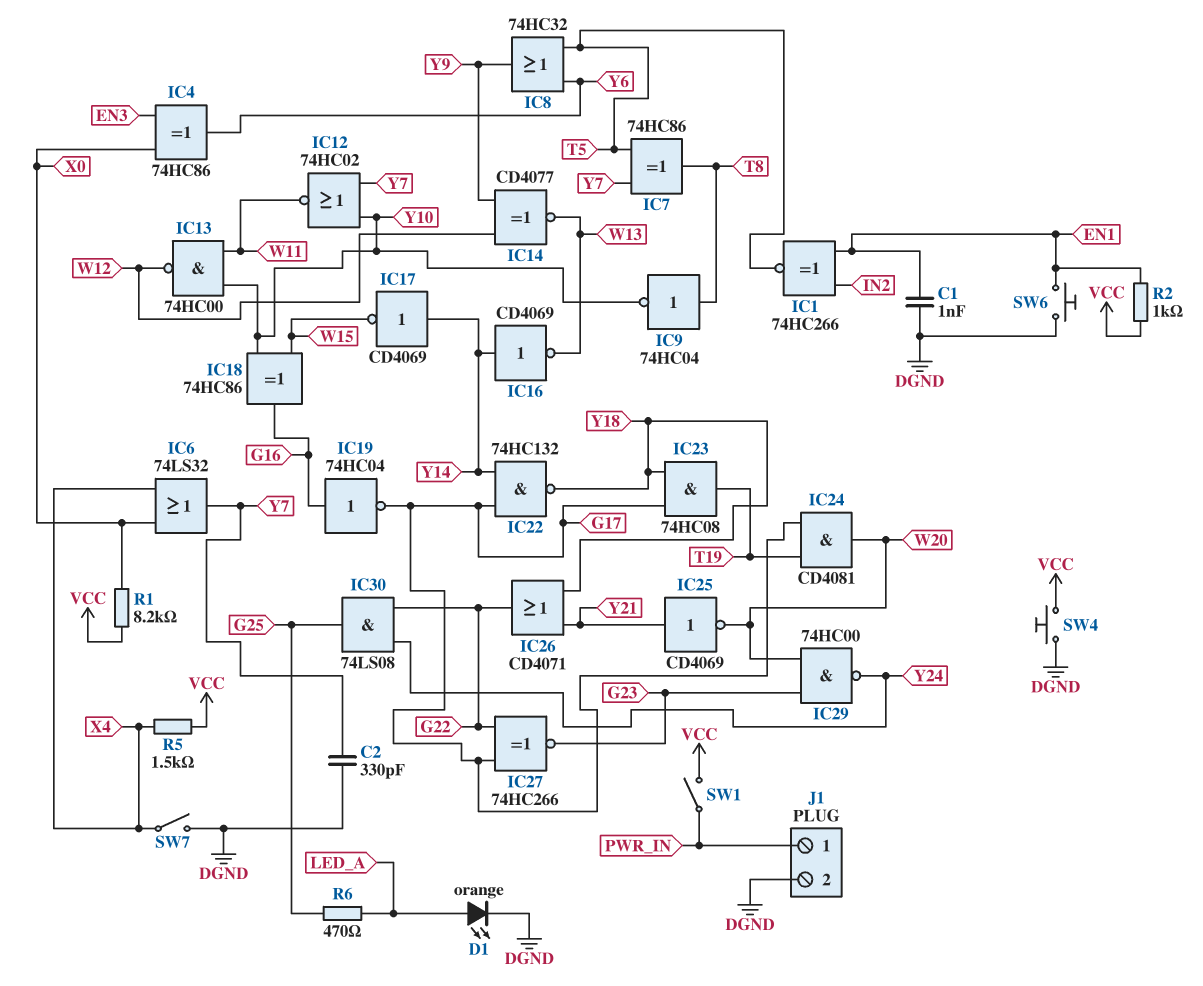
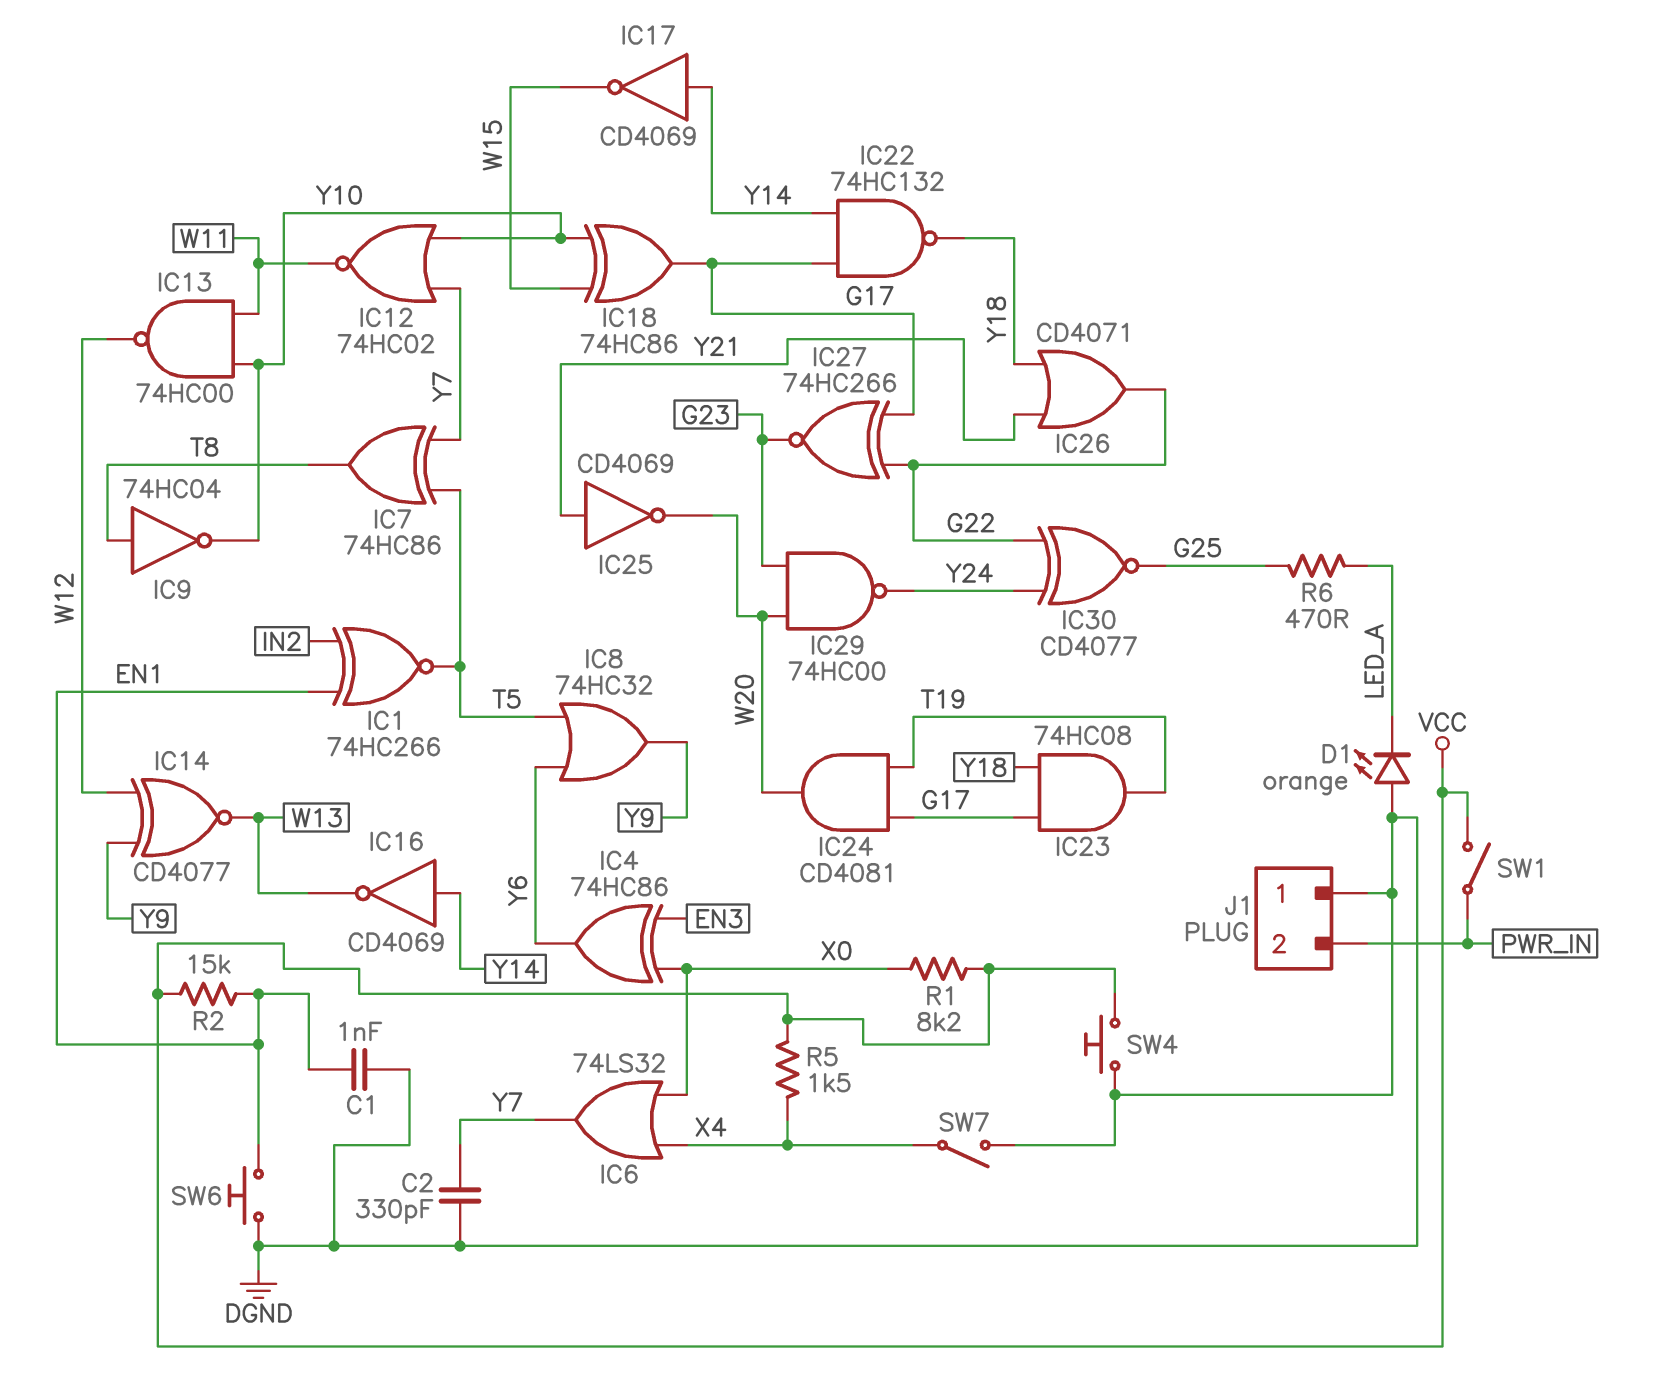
D1: LED orange (A LED_A, K DGND) -> LED orange (A DGND, K LED_A)
IC18: XOR 74HC86 (in W15, in Y10, out G16) -> XOR 74HC86 (in W15, in Y10, out G17)
IC19: NOT 74HC04 (in G16, out G17) -> none
IC30: AND 74LS08 (in G22, in Y24, out G25) -> XNOR CD4077 (in G22, in Y24, out G25)
J1 pin 1: PWR_IN -> DGND
J1 pin 2: DGND -> PWR_IN
R2: 1k (EN1, VCC) -> 15k (EN1, VCC)

